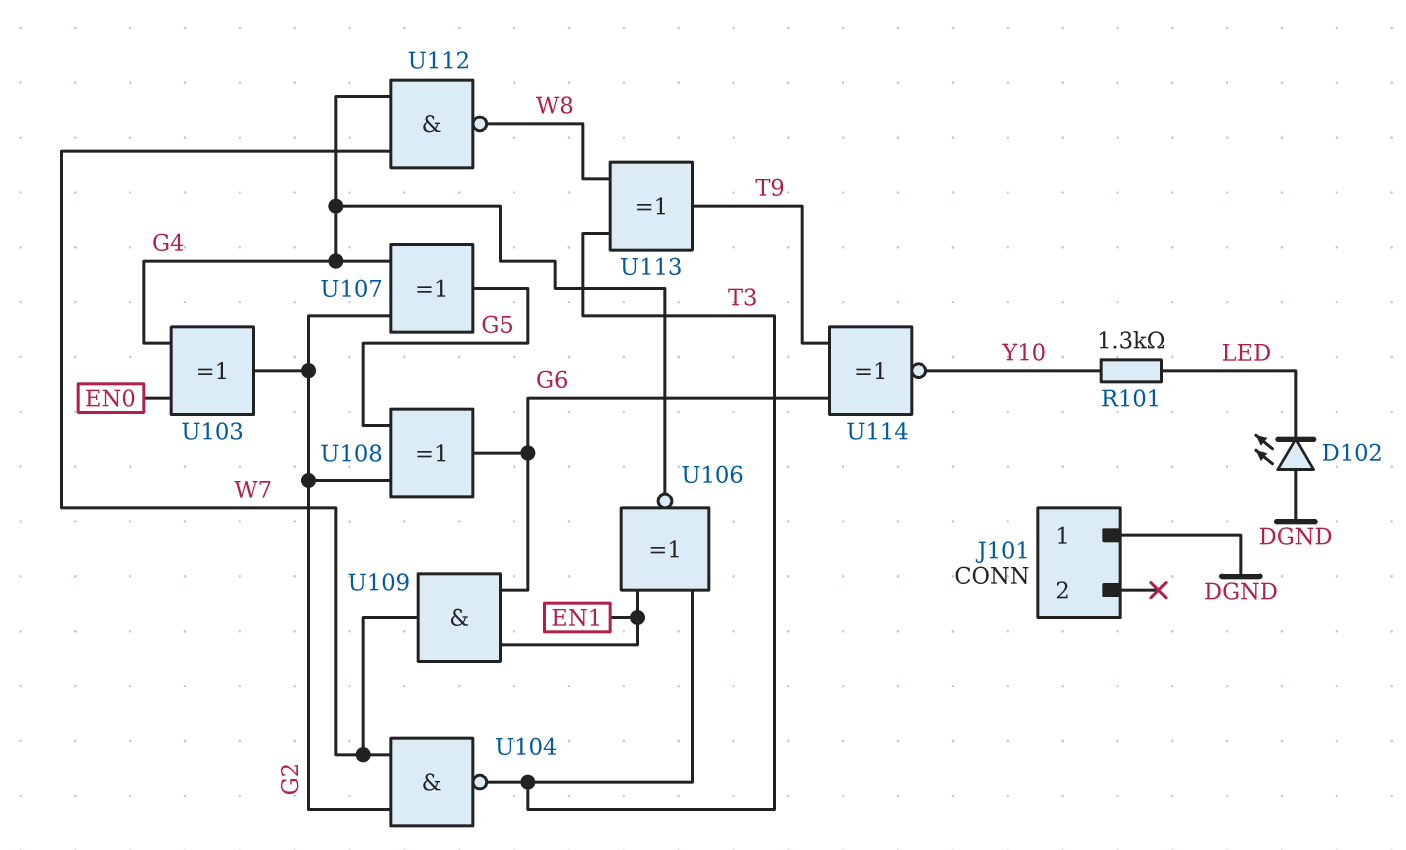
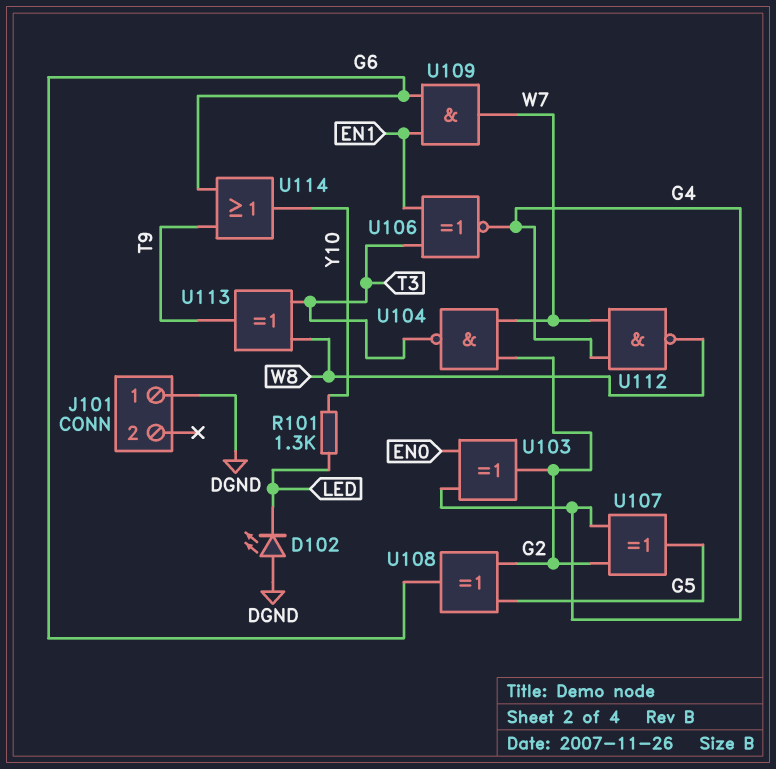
U114: XNOR (in G6, in T9, out Y10) -> OR (in G6, in T9, out Y10)

